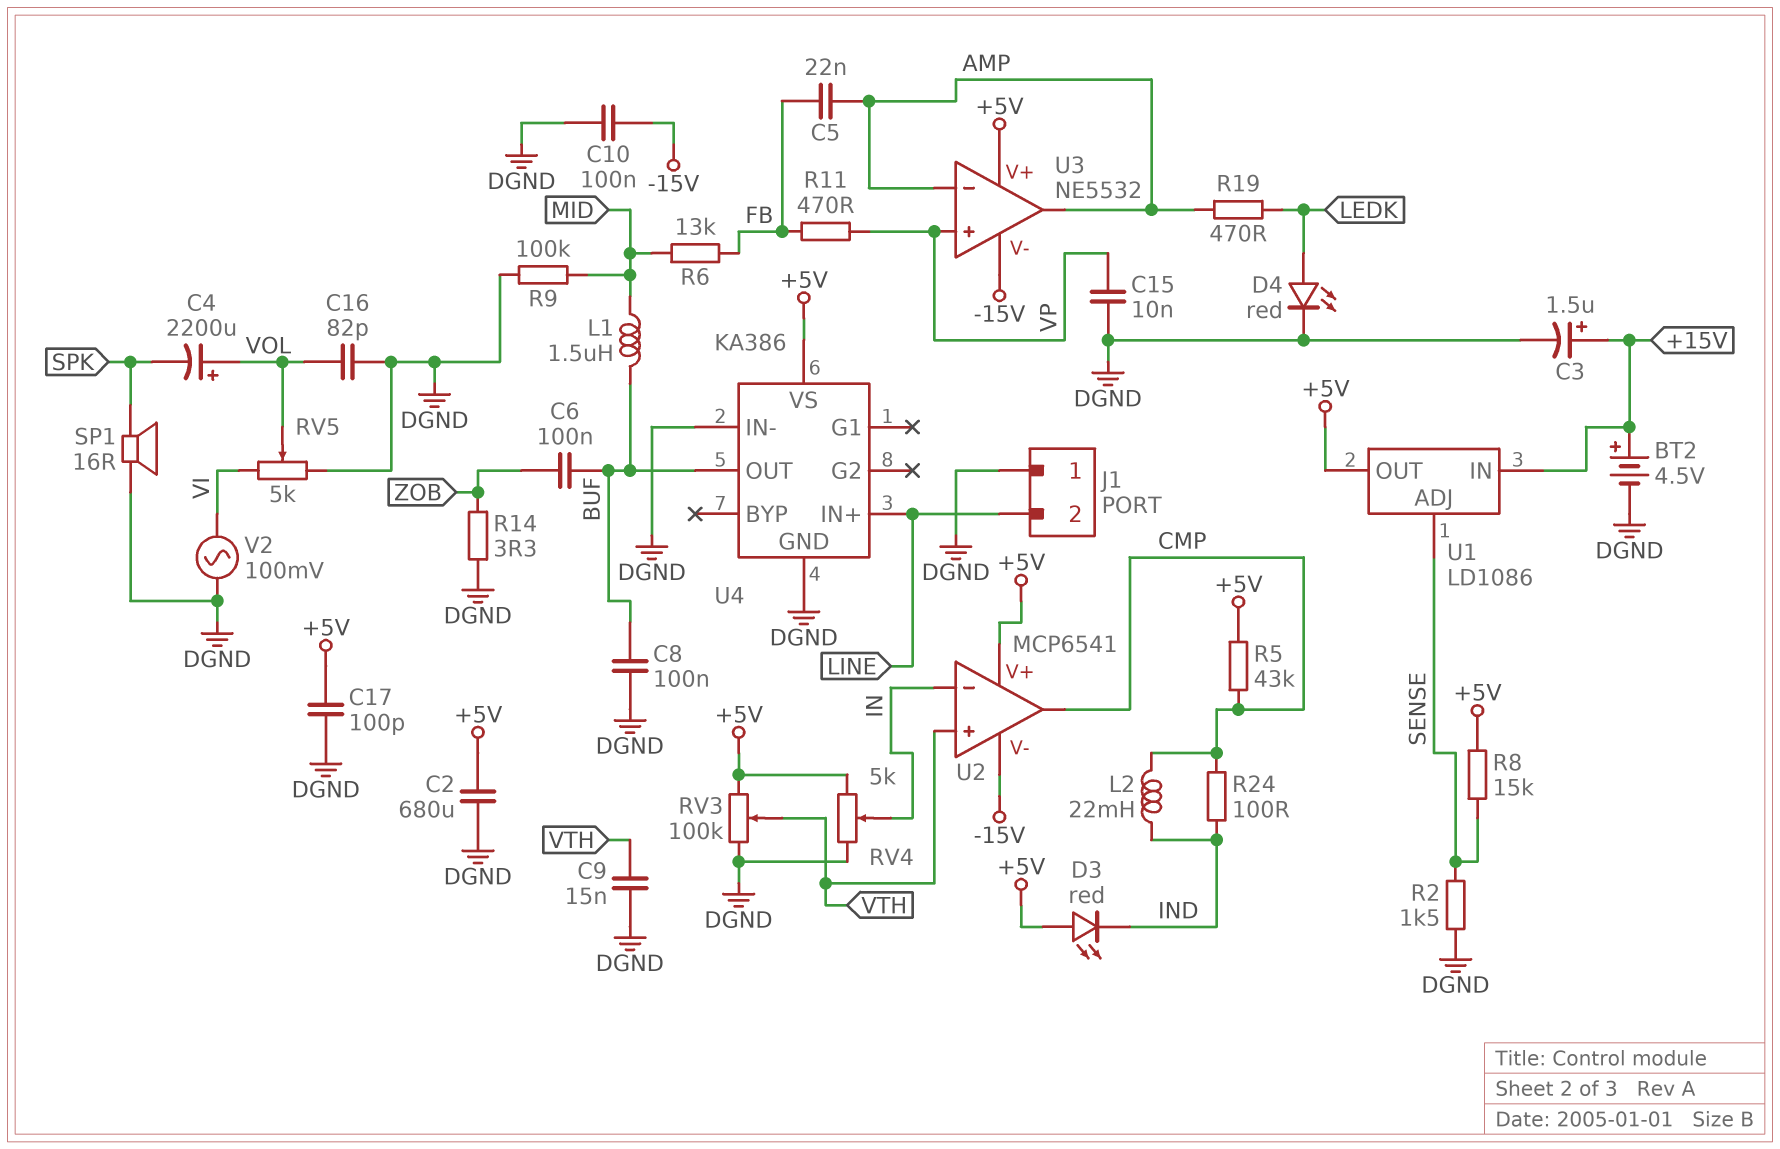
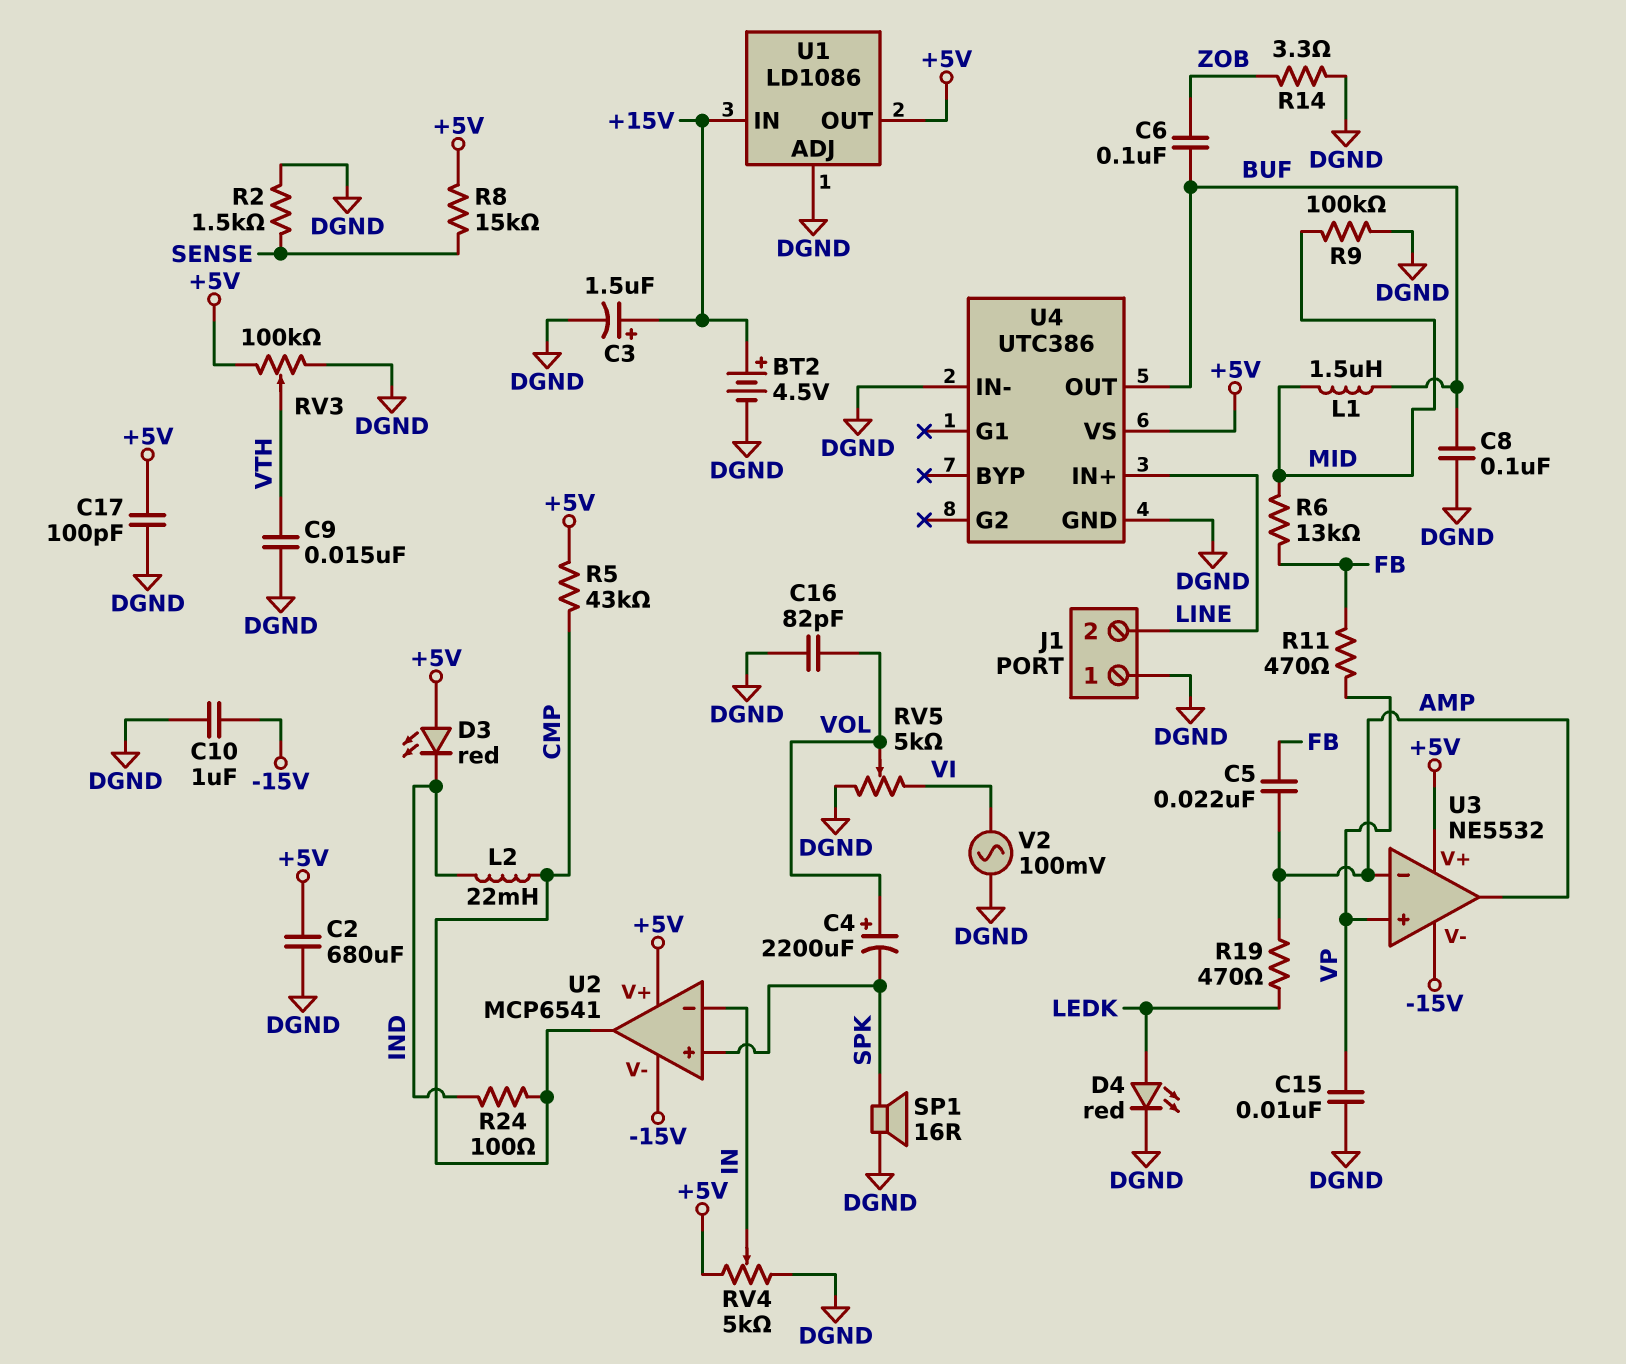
C10: 100nF (-15V, DGND) -> 1uF (-15V, DGND)
U1 pin ADJ: SENSE -> DGND
U2 pin in+: VTH -> SPK
U4: KA386 -> UTC386

